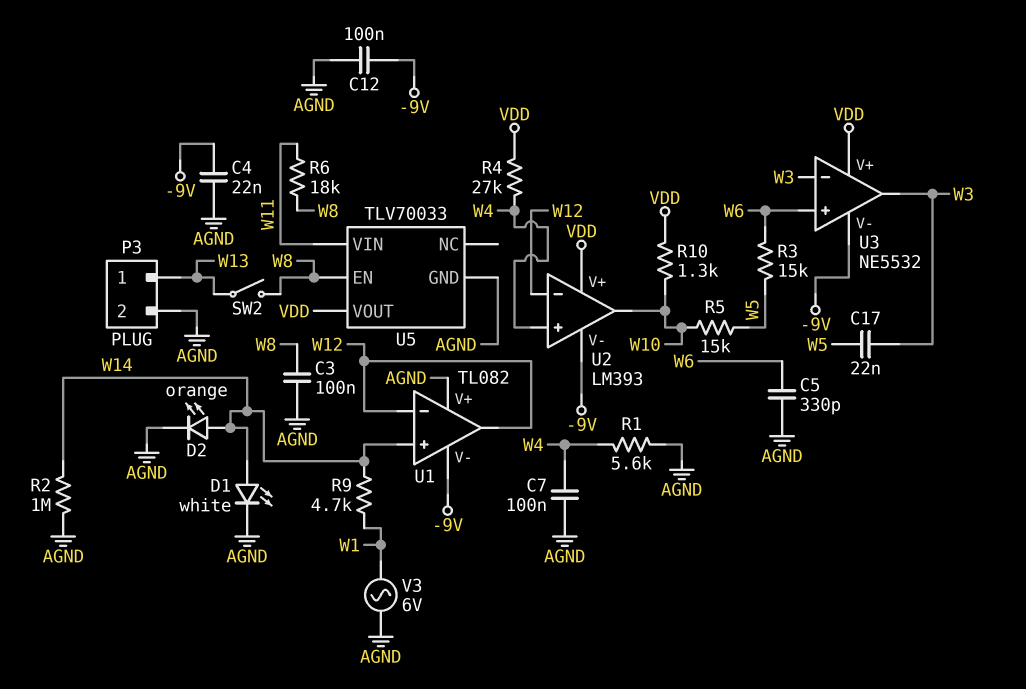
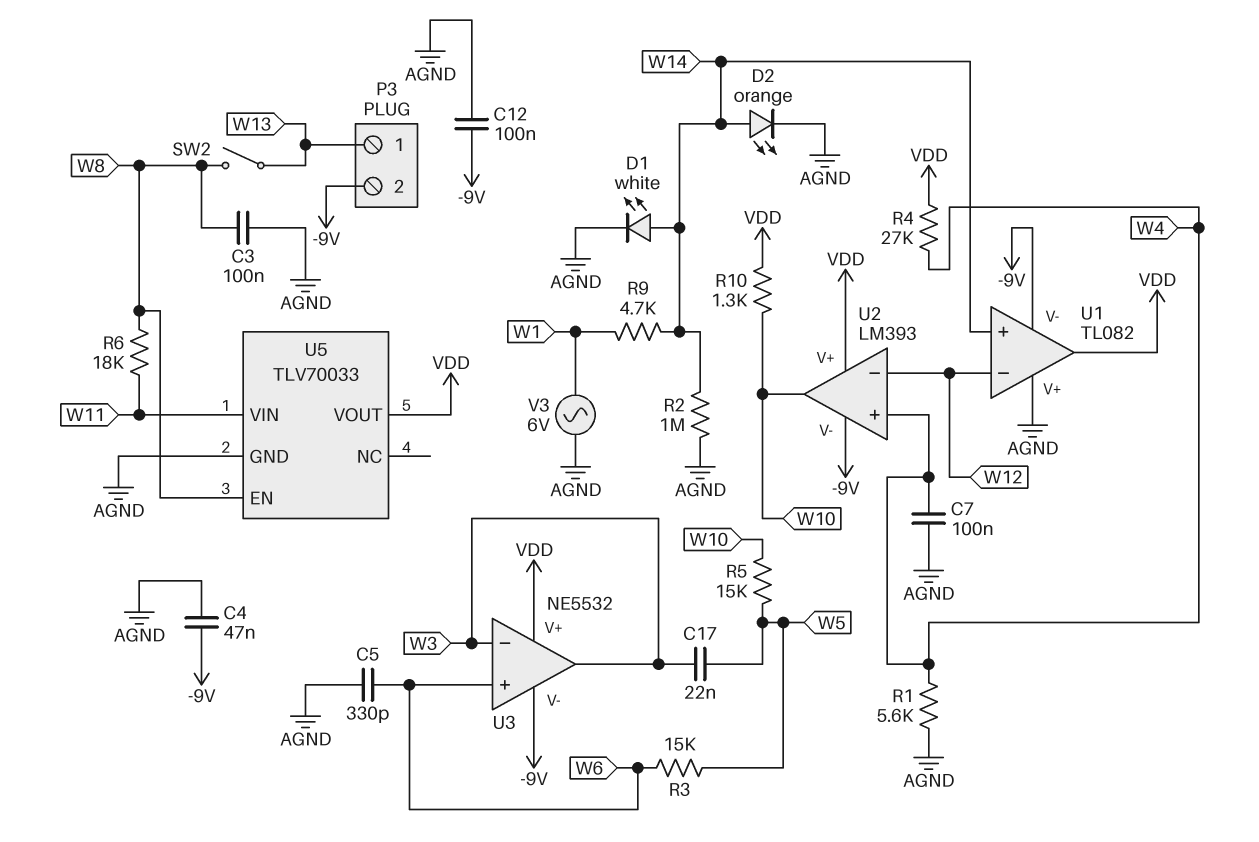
C4: 22nF (-9V, AGND) -> 47nF (-9V, AGND)
P3 pin 2: AGND -> -9V
U1 pin out: W12 -> VDD

